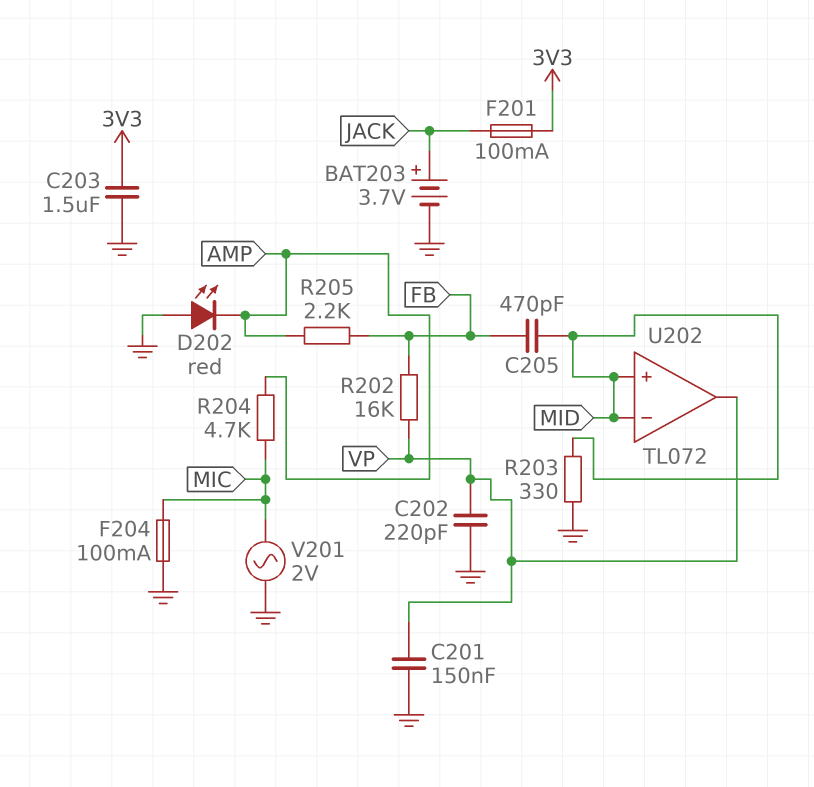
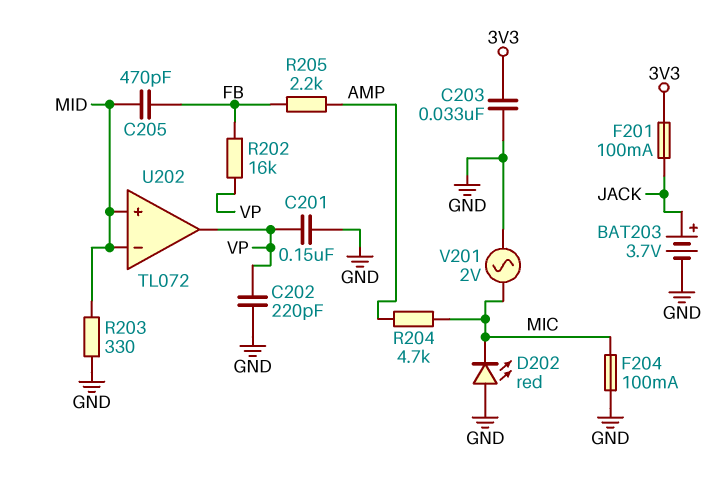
C203: 1.5uF (3V3, GND) -> 33nF (3V3, GND)
D202: LED red (A GND, K AMP) -> LED red (A GND, K MIC)

